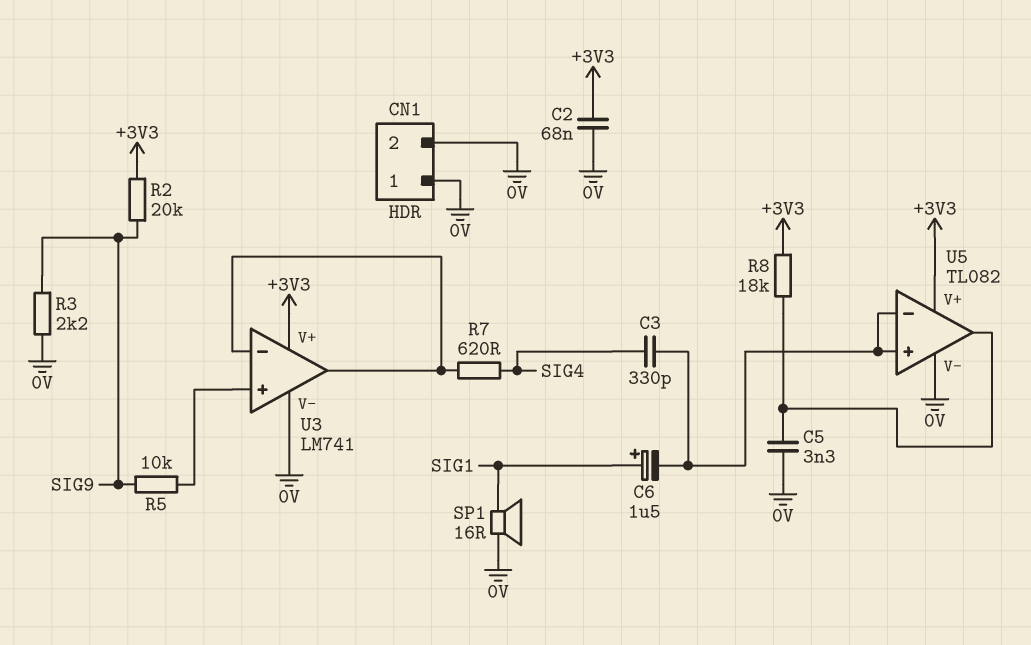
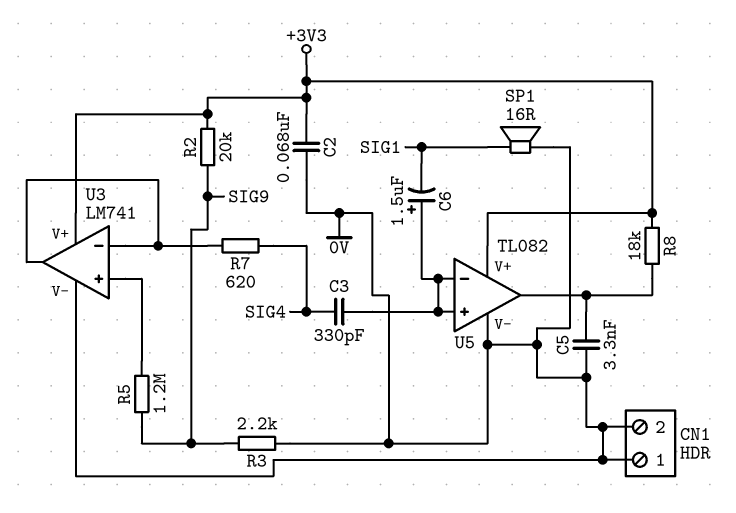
C6: 1.5uF (plus SIG1, minus U5/in+) -> 1.5uF (plus U5/in+, minus SIG1)
R5: 10k (SIG9, U3/in+) -> 1.2M (SIG9, U3/in+)

